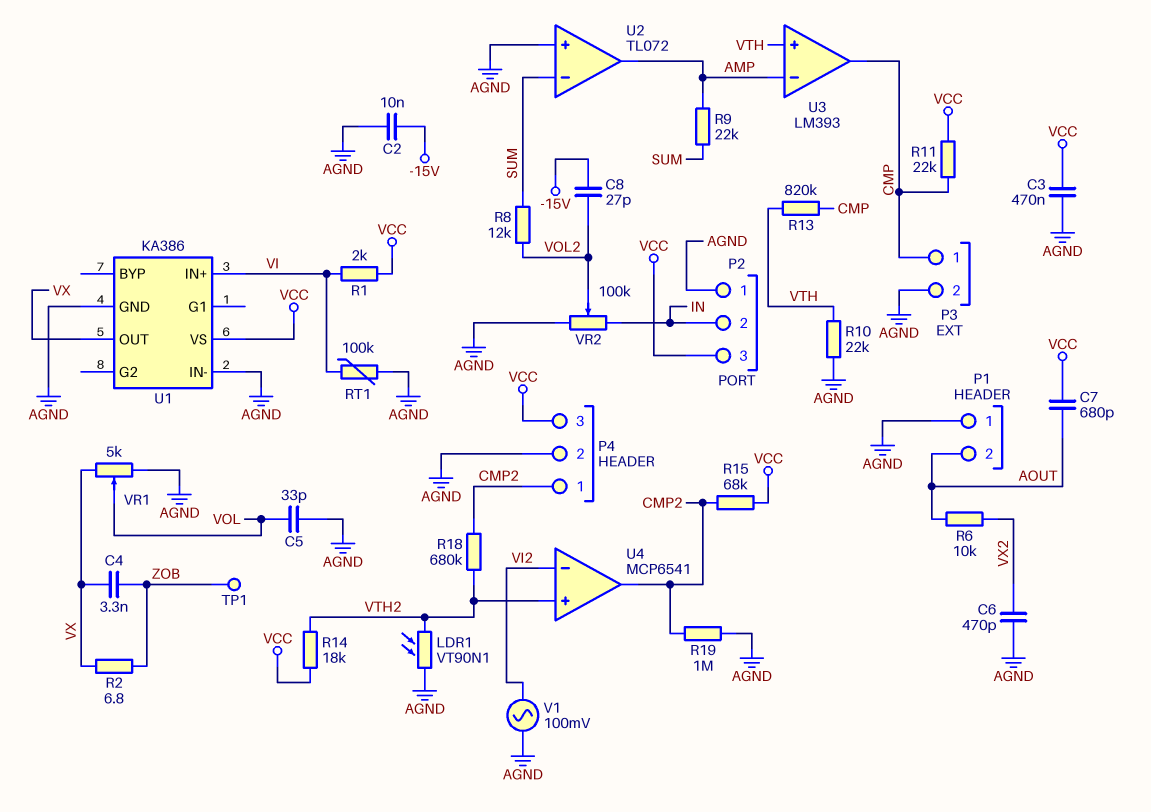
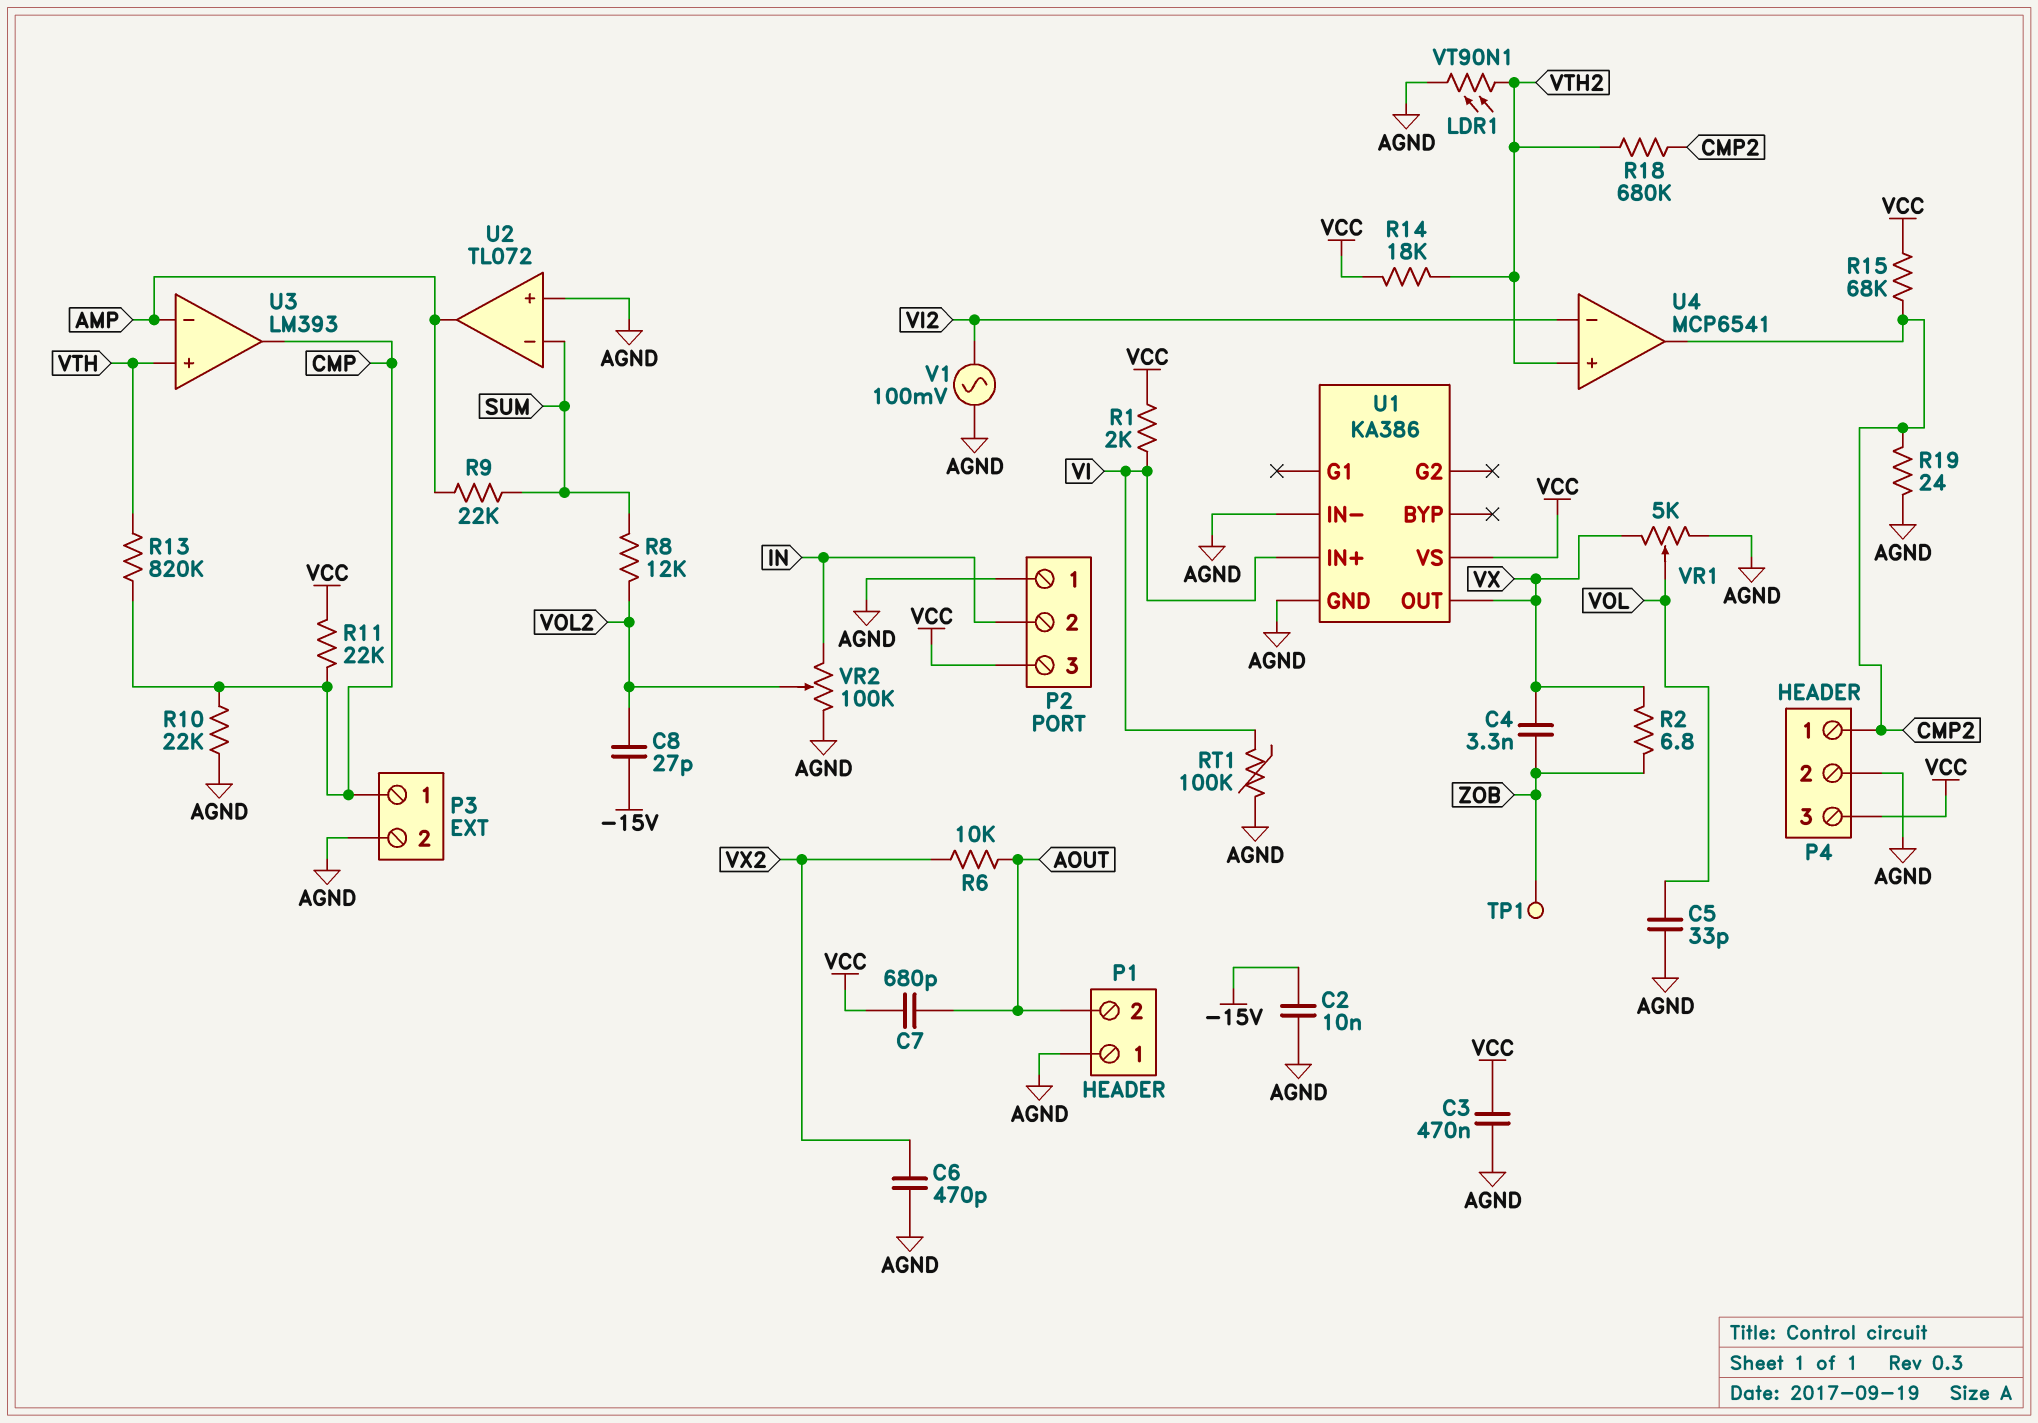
R10: 22k (AGND, VTH) -> 22k (AGND, CMP)
R19: 1M (AGND, CMP2) -> 24 (AGND, CMP2)

